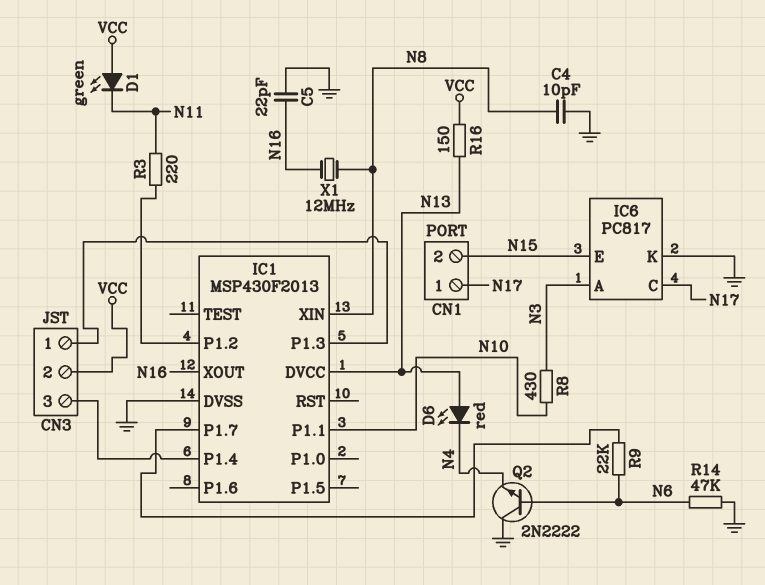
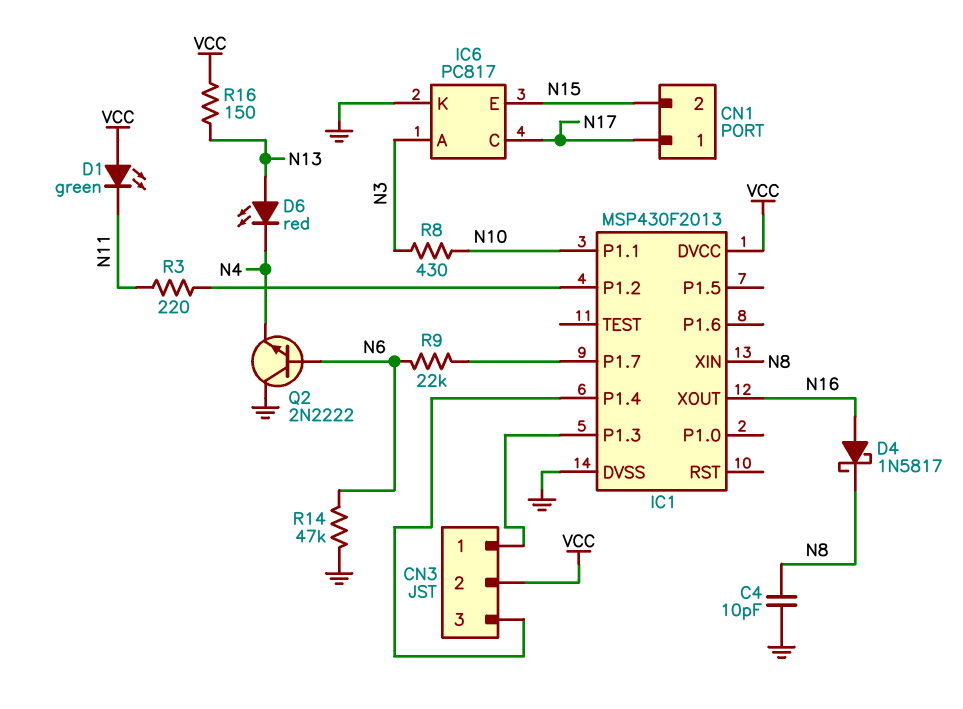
C5: 22pF (GND, N16) -> none
D4: none -> schottky 1N5817 (A N16, K N8)
IC1 pin DVCC: N13 -> VCC
X1: 12MHz (N8, N16) -> none

